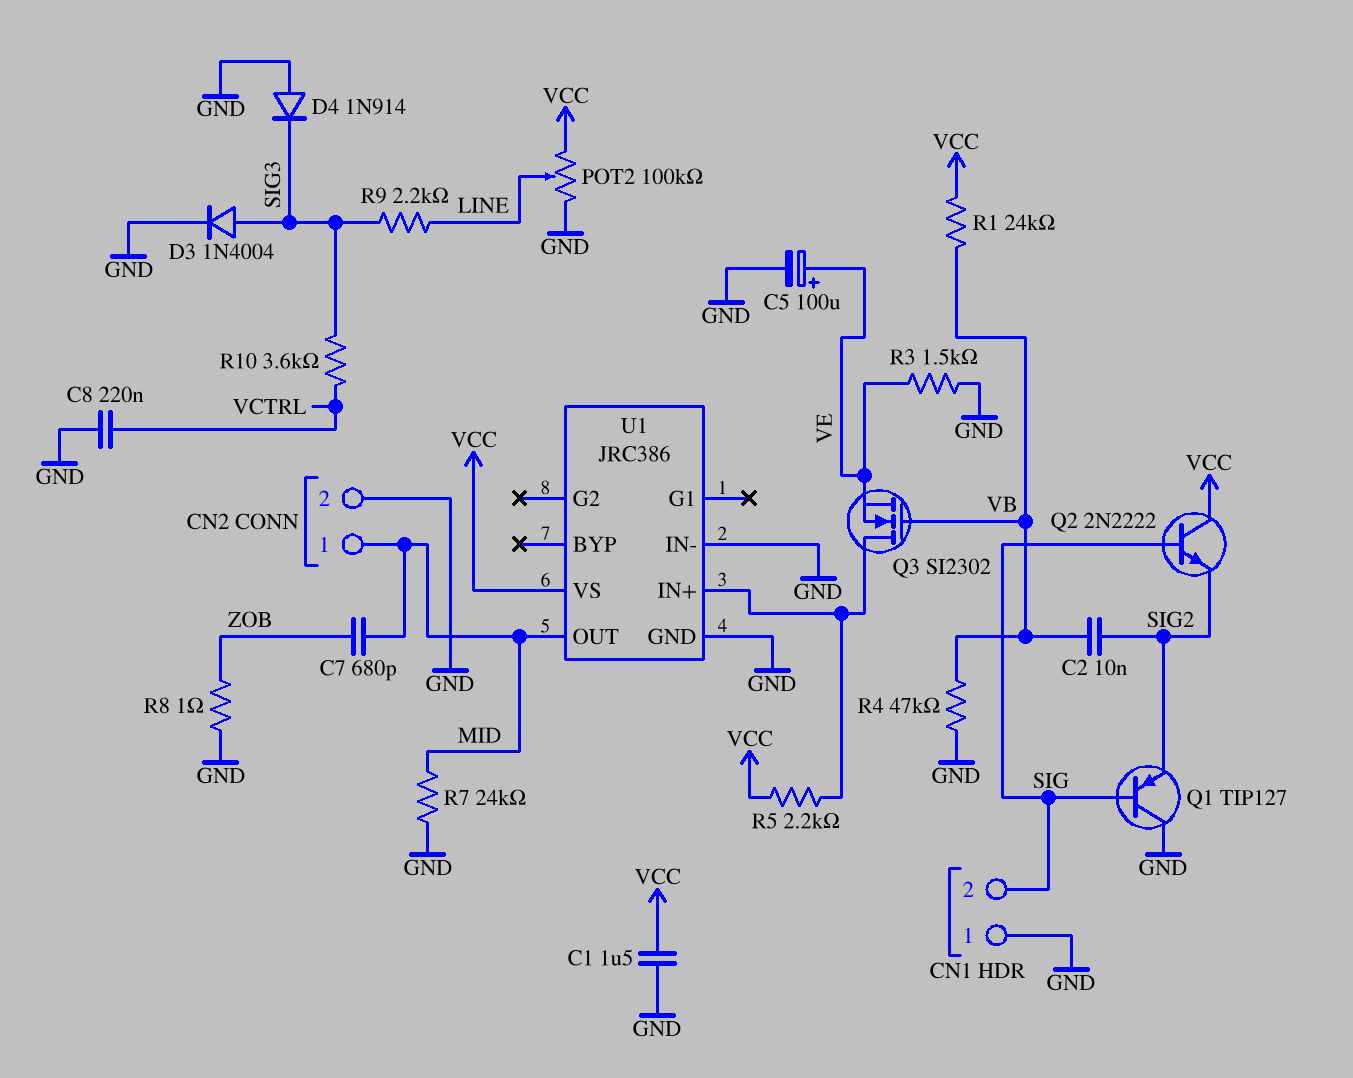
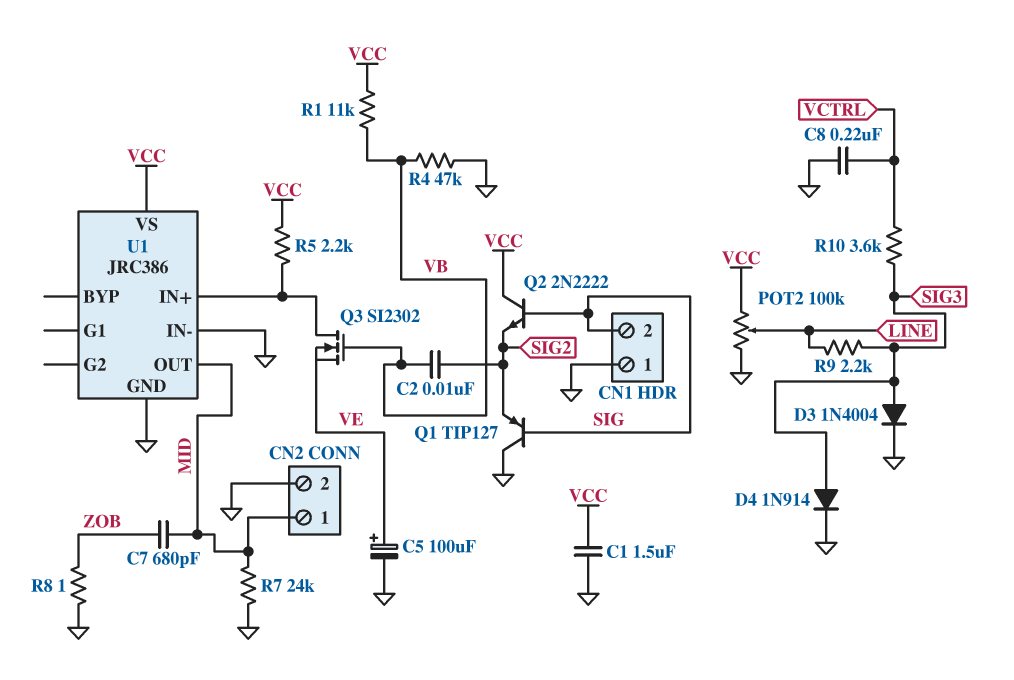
D4: diode 1N914 (A GND, K SIG3) -> diode 1N914 (A SIG3, K GND)
R1: 24k (VB, VCC) -> 11k (VB, VCC)
R3: 1.5k (GND, VE) -> none

